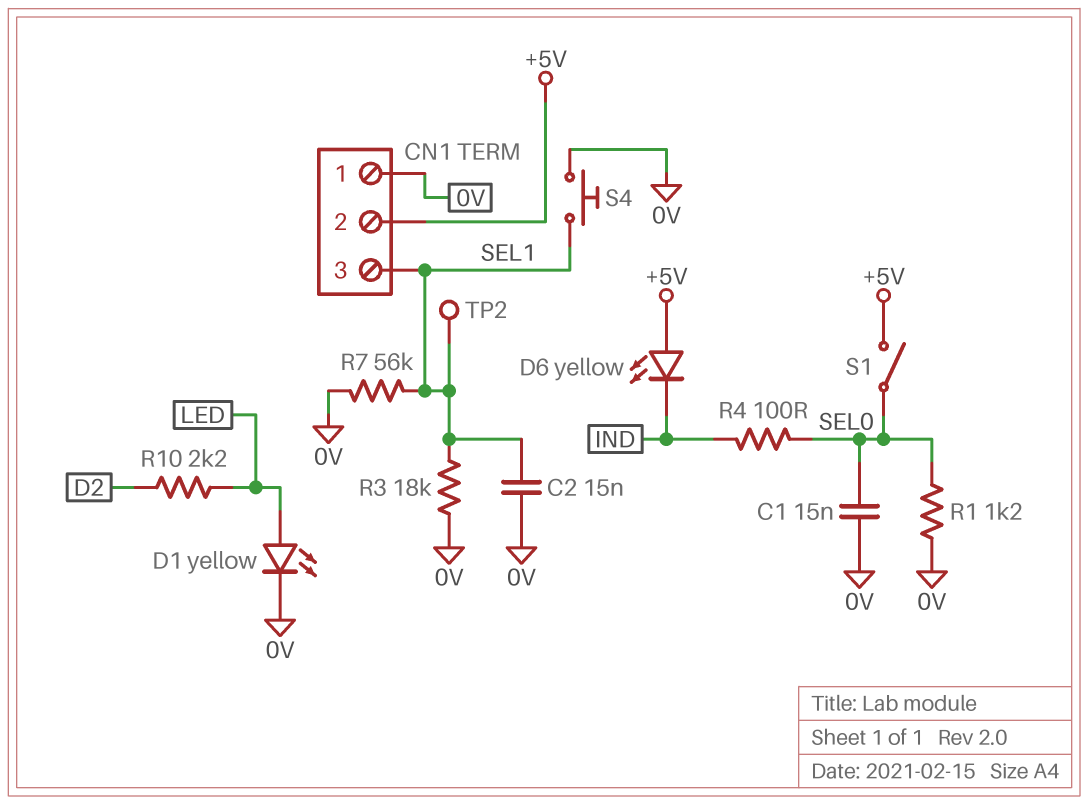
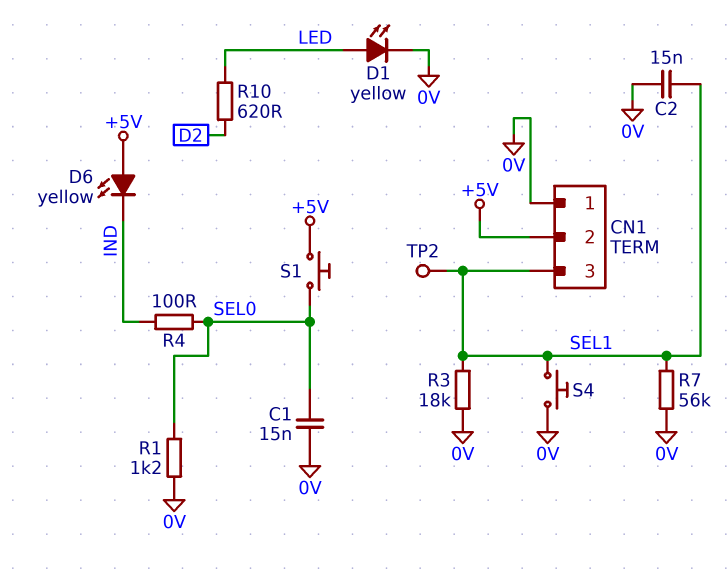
R10: 2.2k (D2, LED) -> 620 (D2, LED)
S1: switch (+5V, SEL0) -> button (+5V, SEL0)

